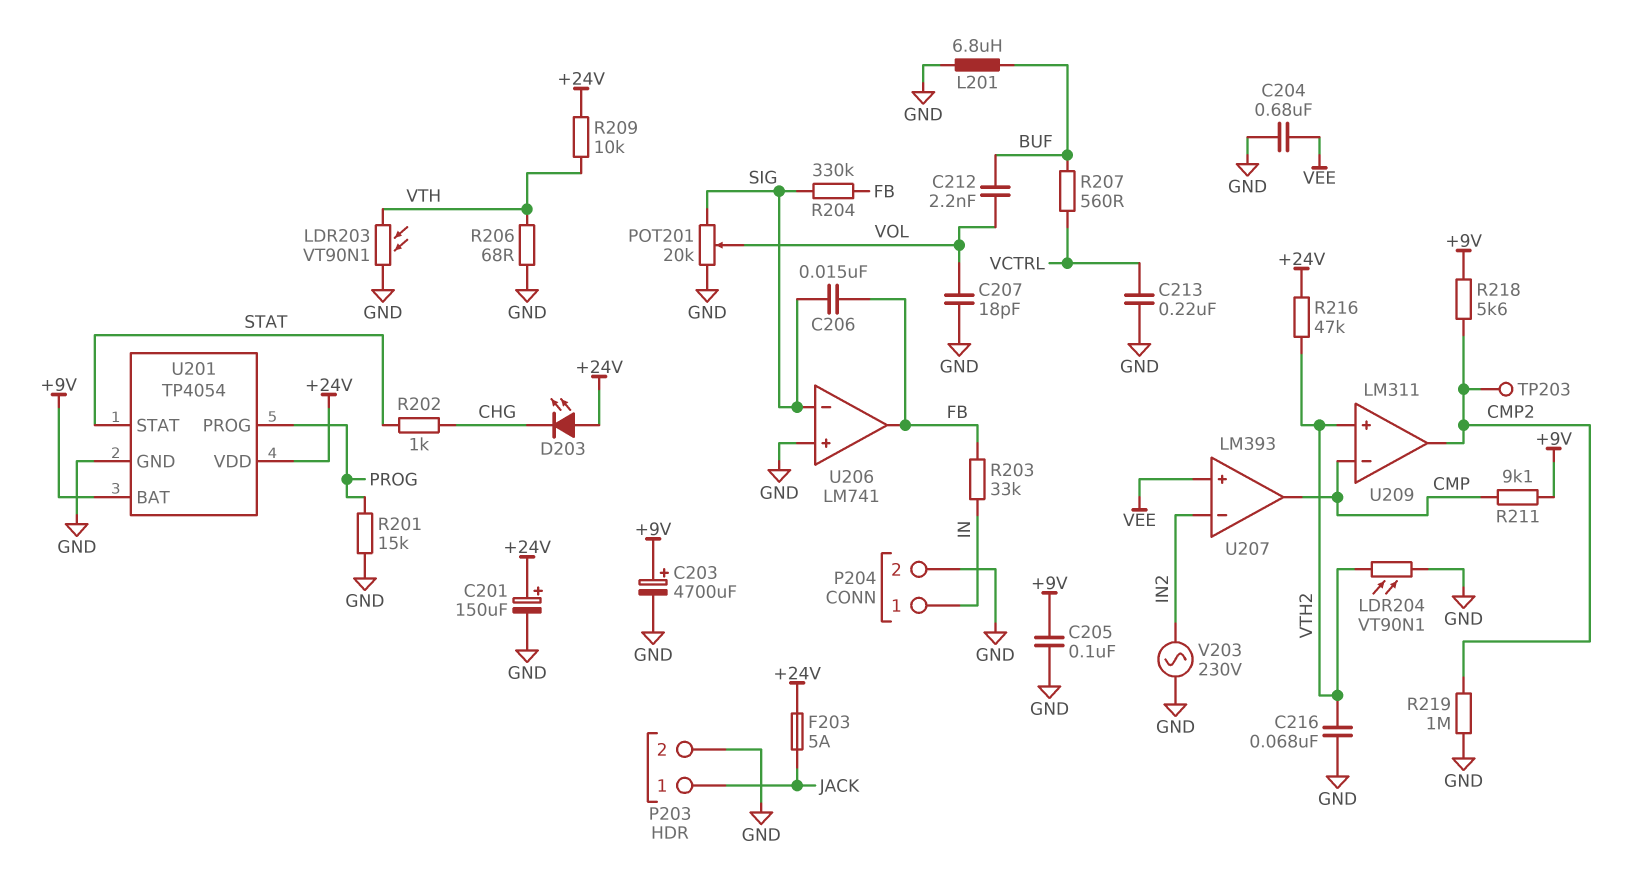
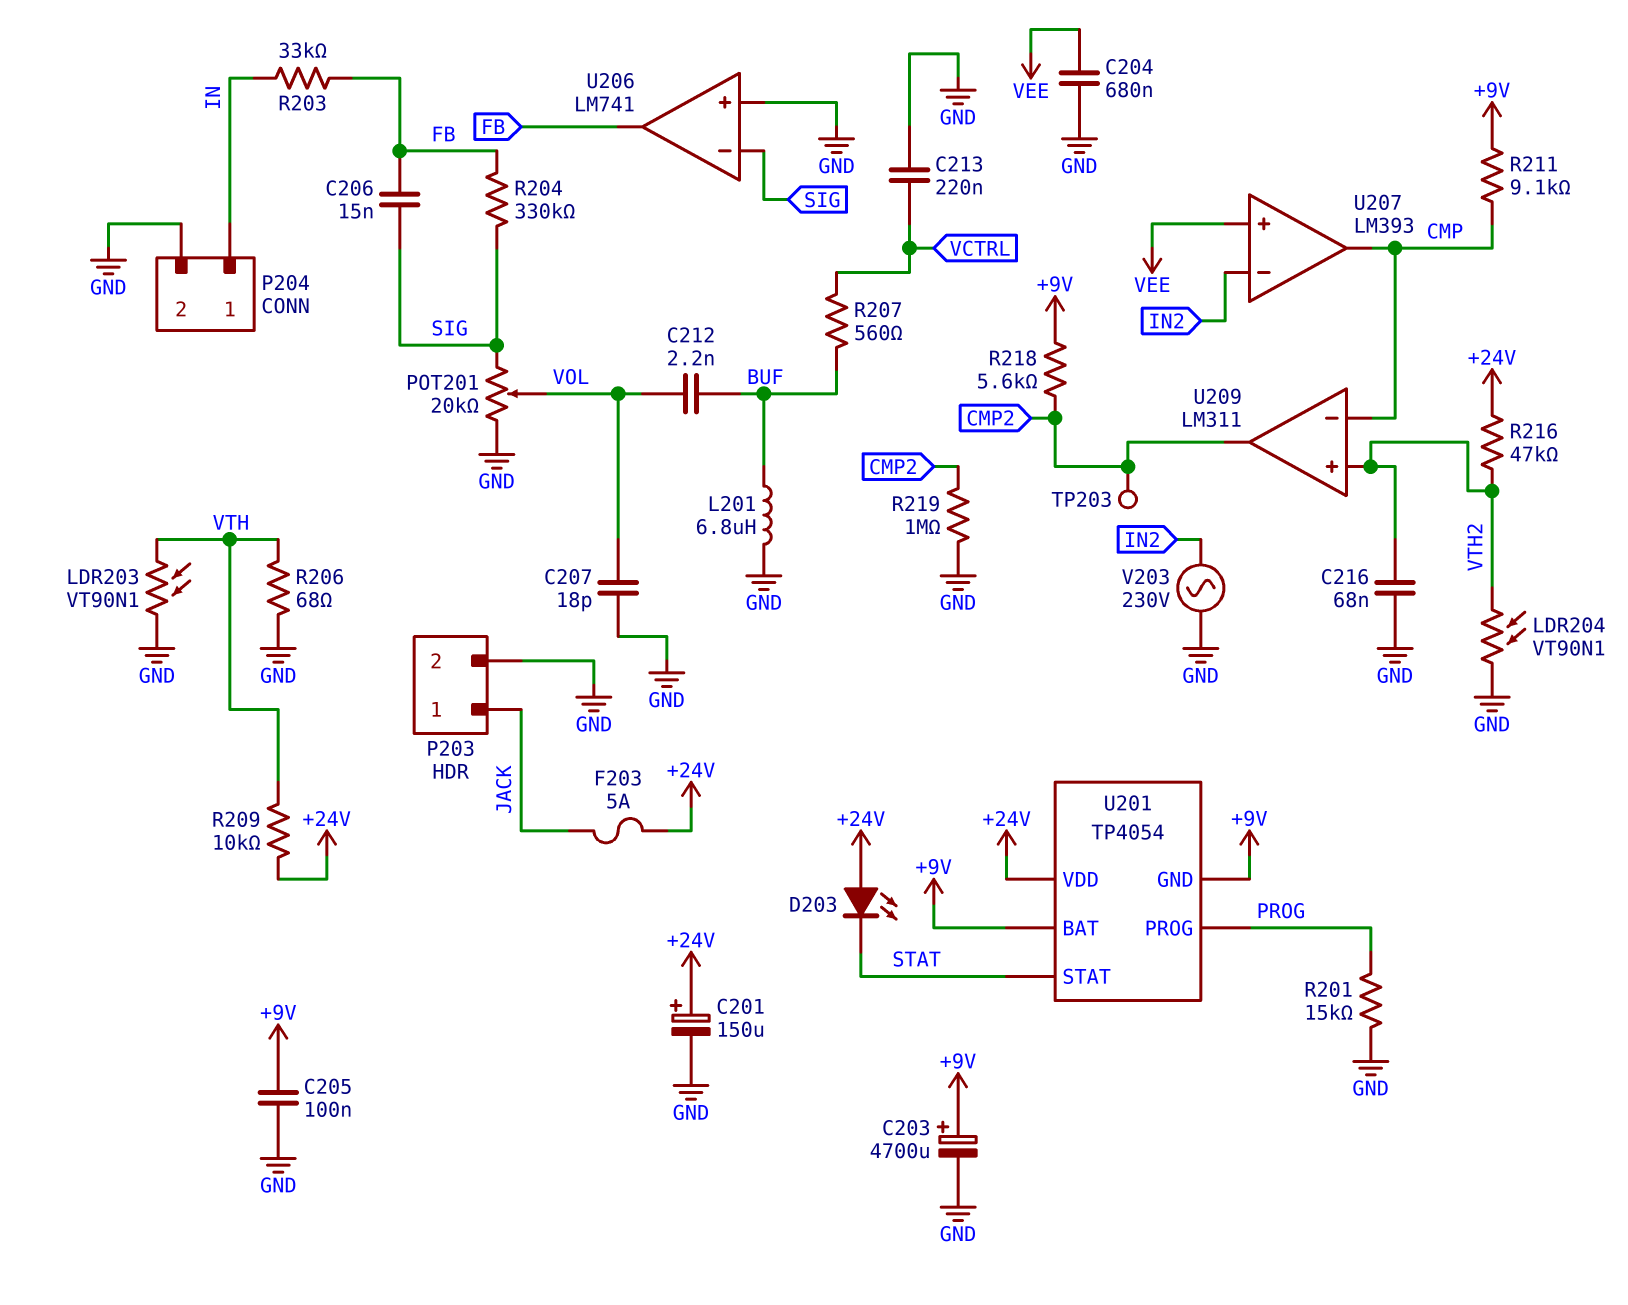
D203: LED (A +24V, K CHG) -> LED (A +24V, K STAT)
R202: 1k (CHG, STAT) -> none
U201 pin GND: GND -> +9V

